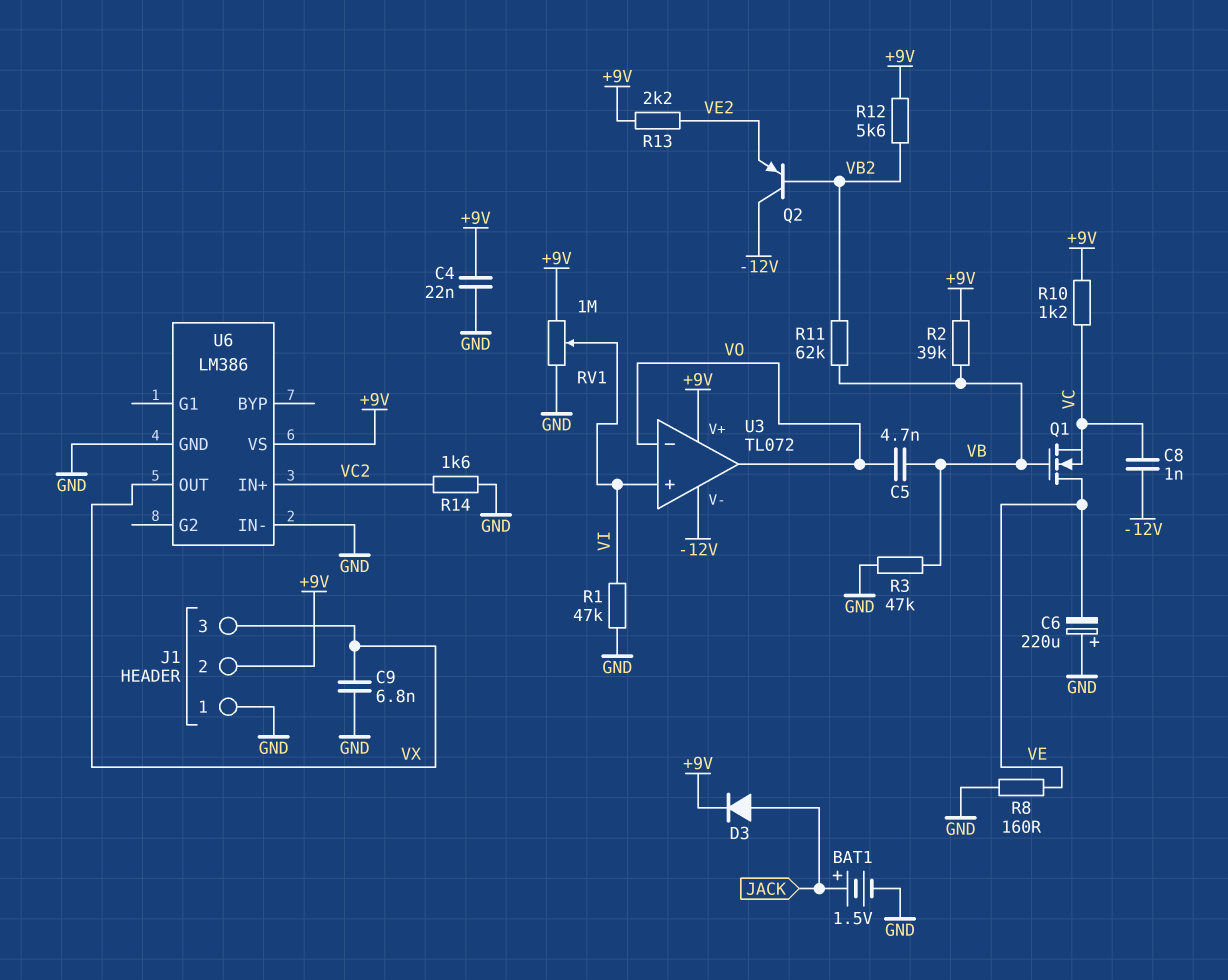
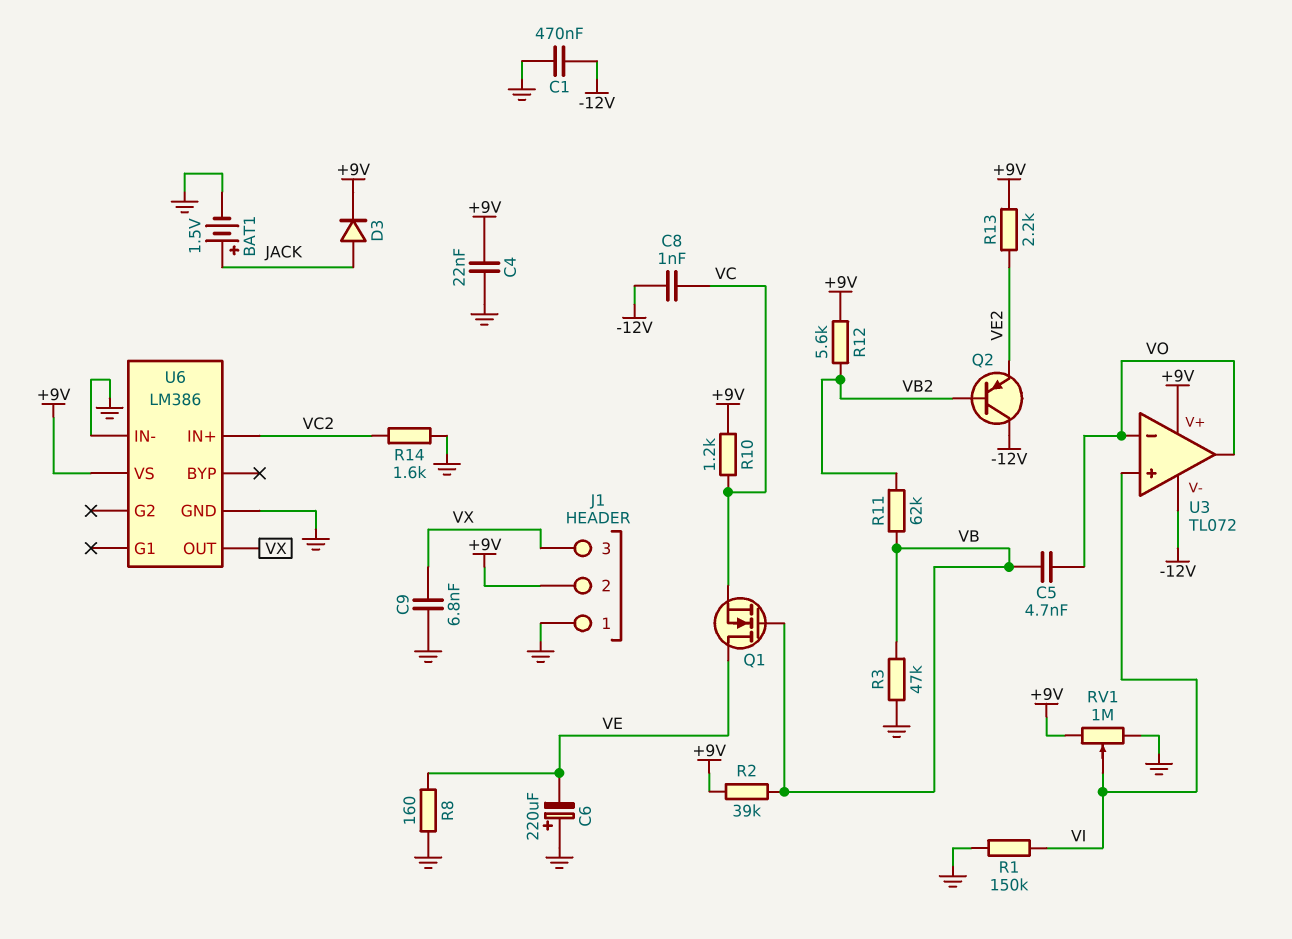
C1: none -> 470nF (-12V, GND)
R1: 47k (GND, VI) -> 150k (GND, VI)

